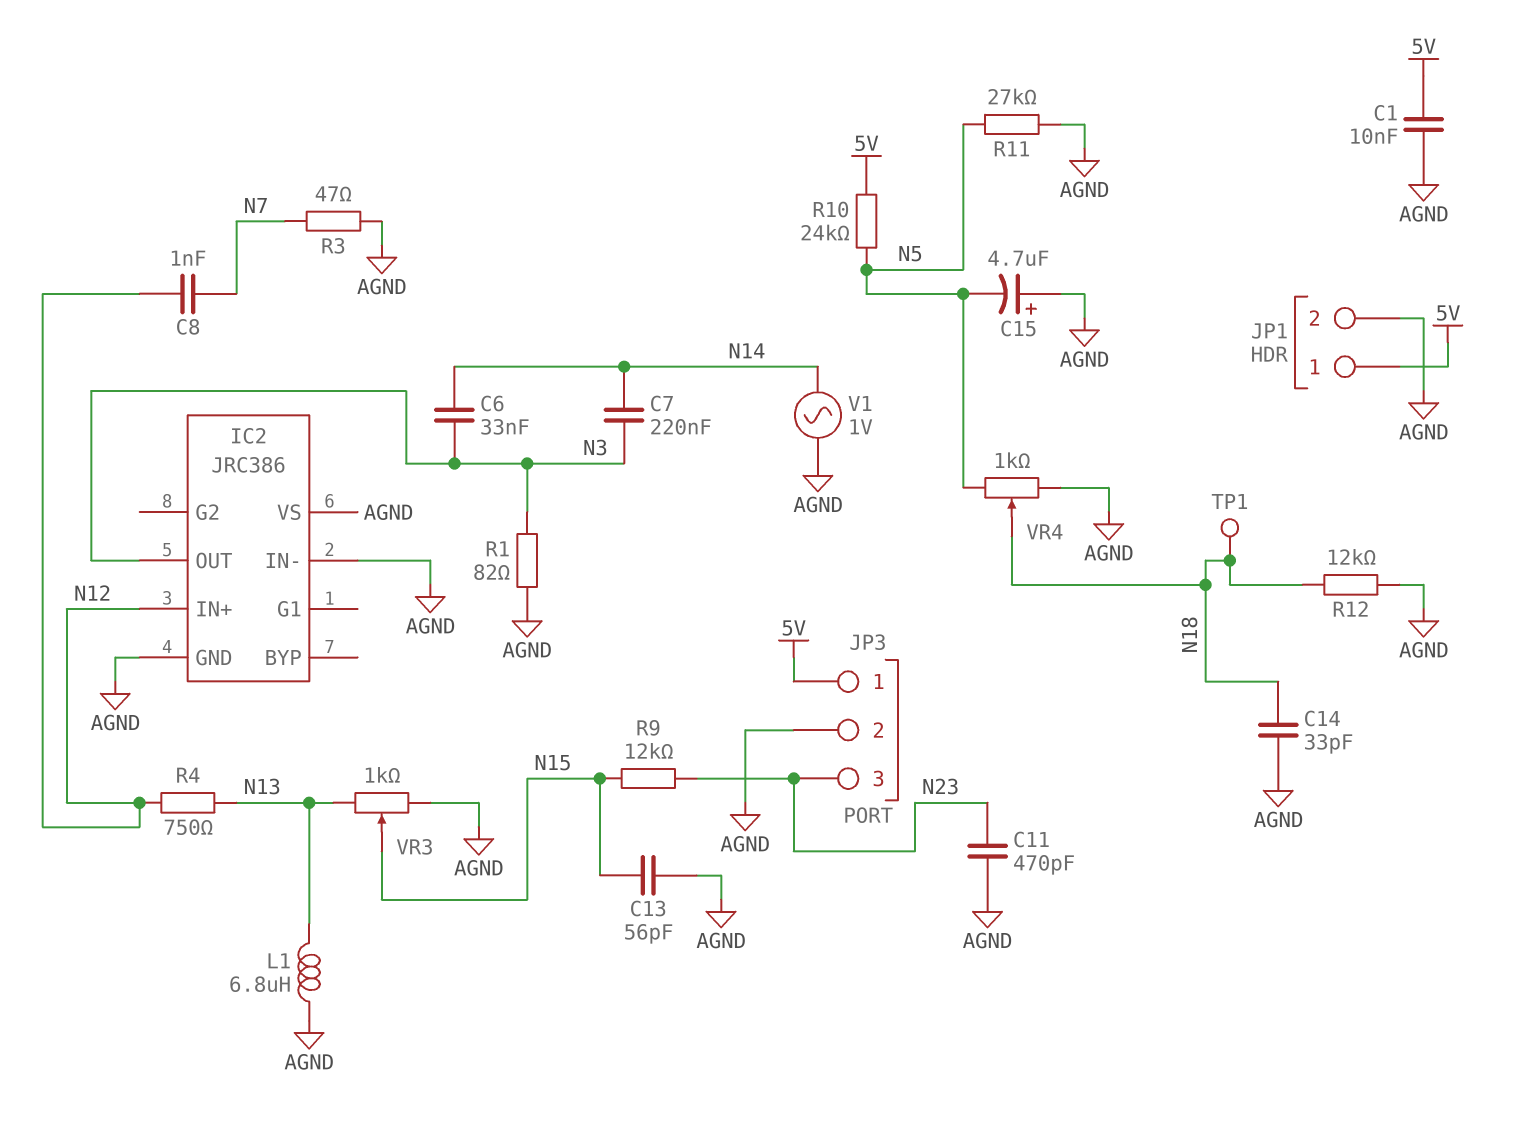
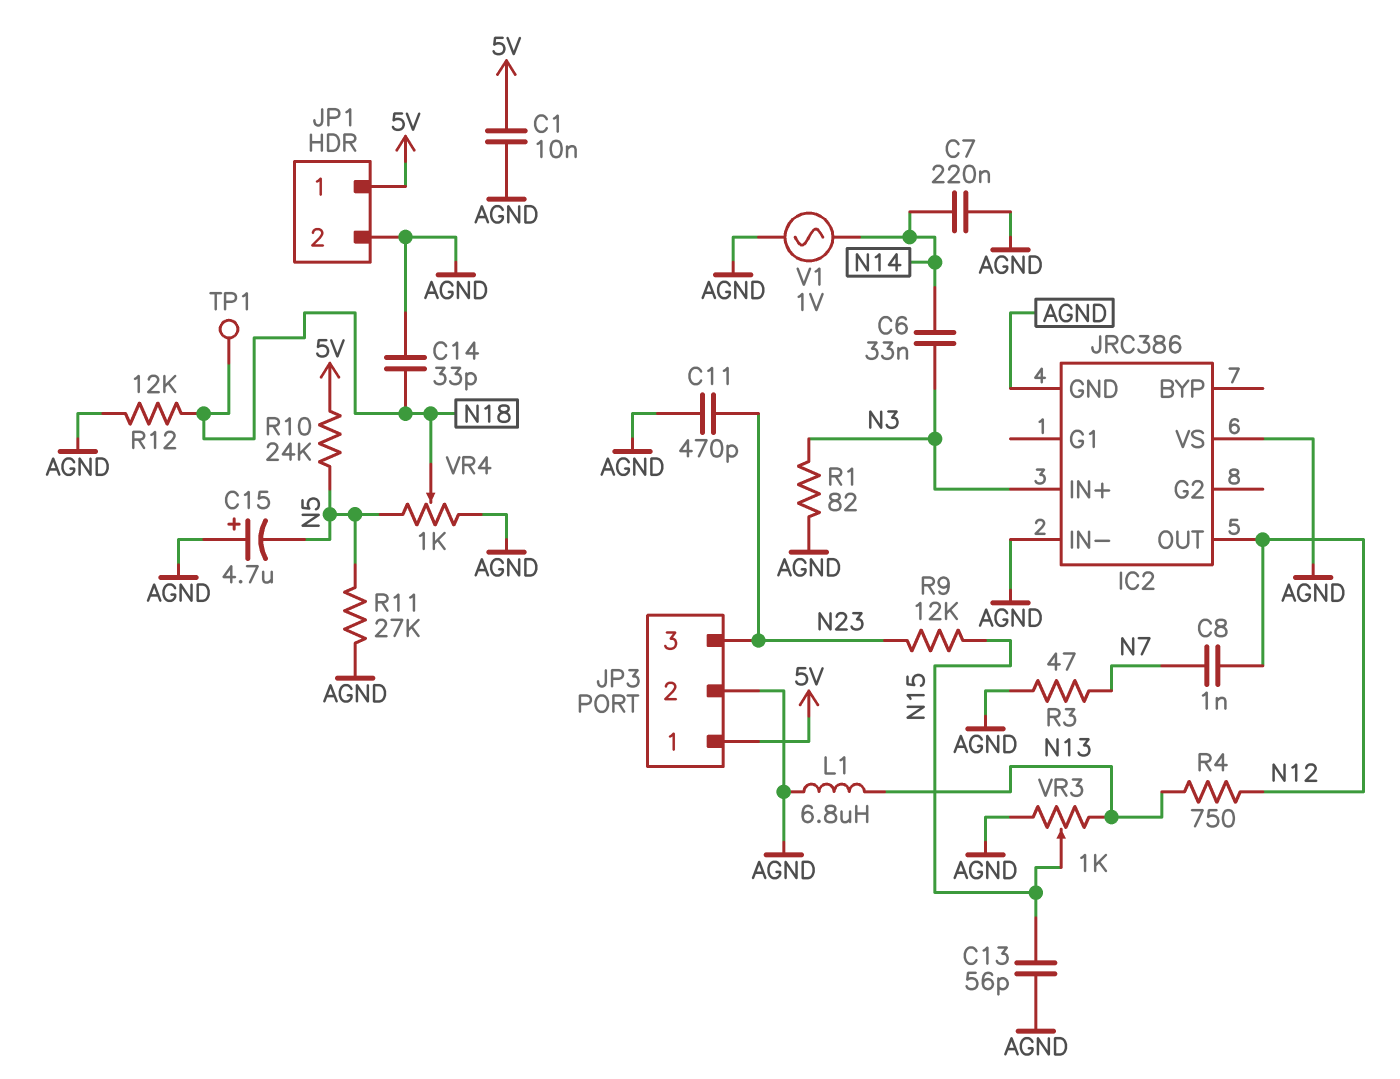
C7: 220nF (N3, N14) -> 220nF (AGND, N14)
IC2 pin IN+: N12 -> N3
IC2 pin OUT: N3 -> N12

